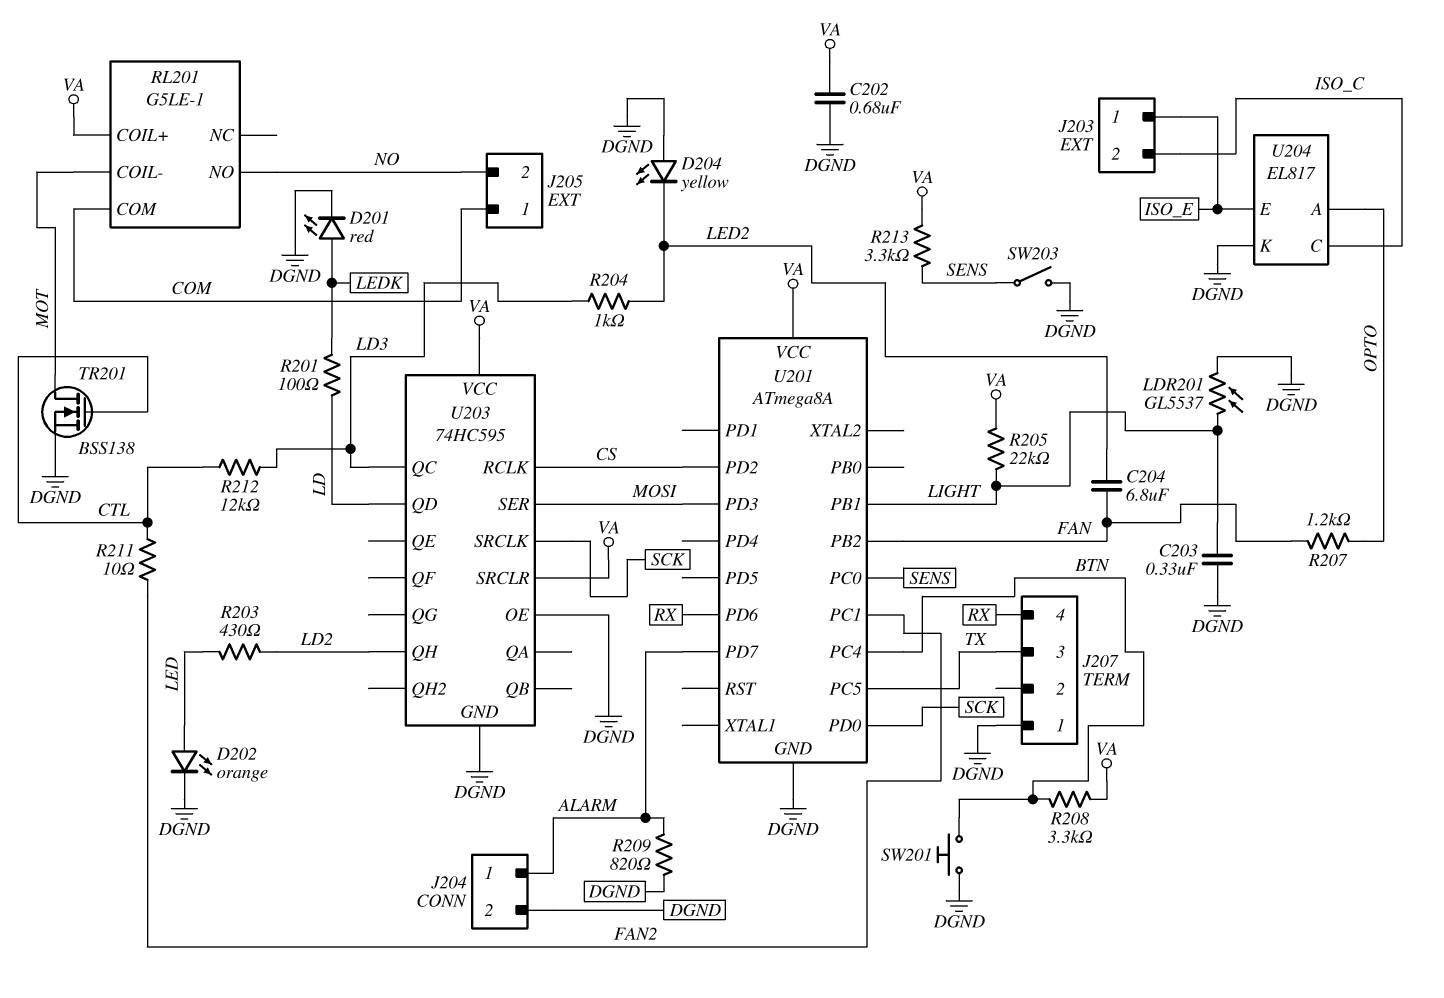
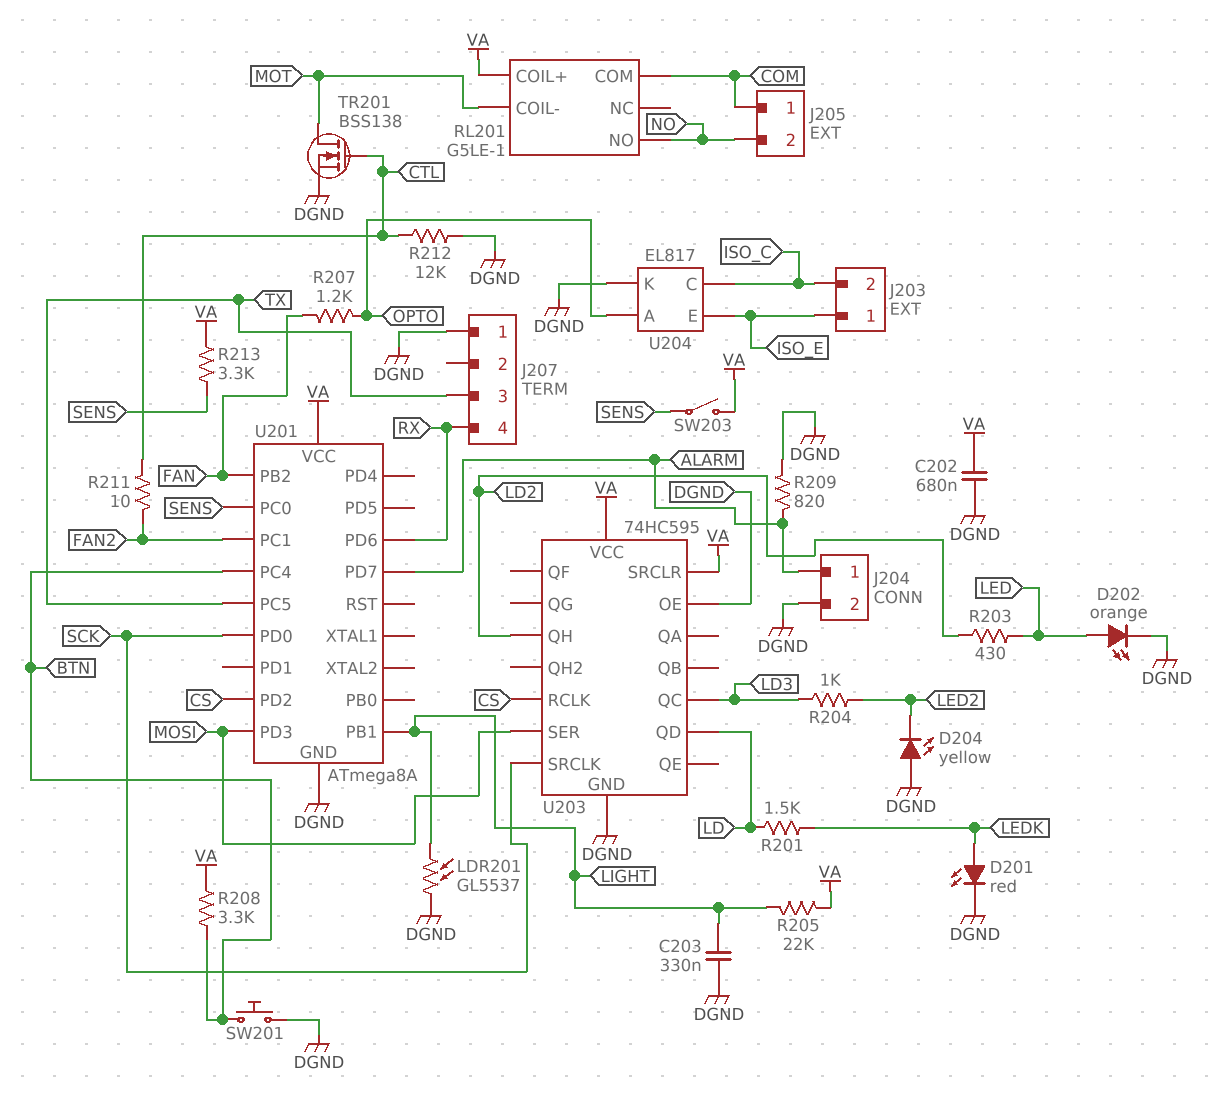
C204: 6.8uF (FAN, LED2) -> none
R201: 100 (LD, LEDK) -> 1.5k (LD, LEDK)
R212: 12k (CTL, LD3) -> 12k (CTL, DGND)
SW203: switch (DGND, SENS) -> switch (SENS, VA)

